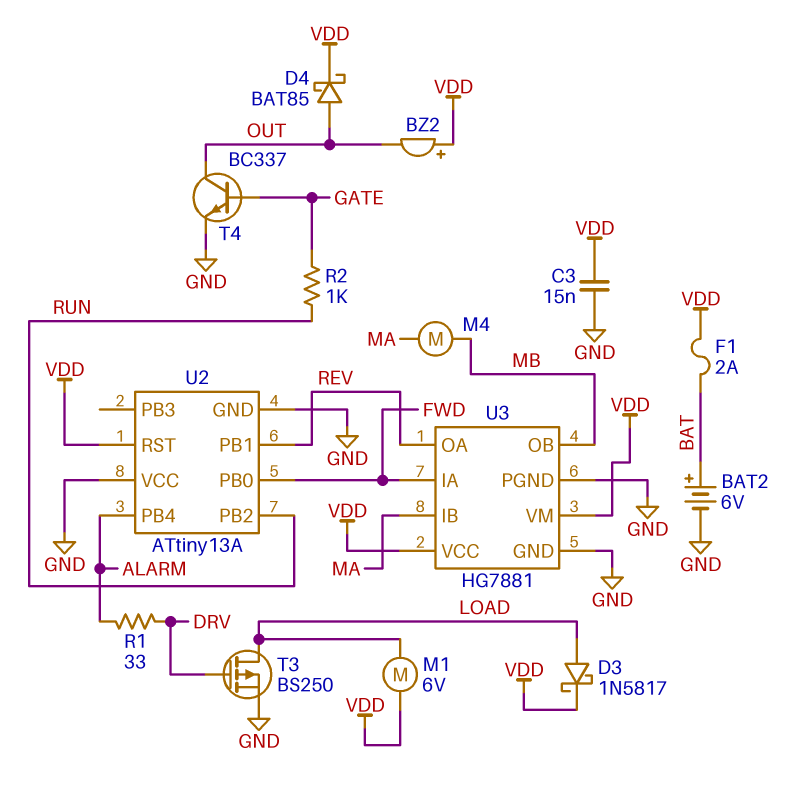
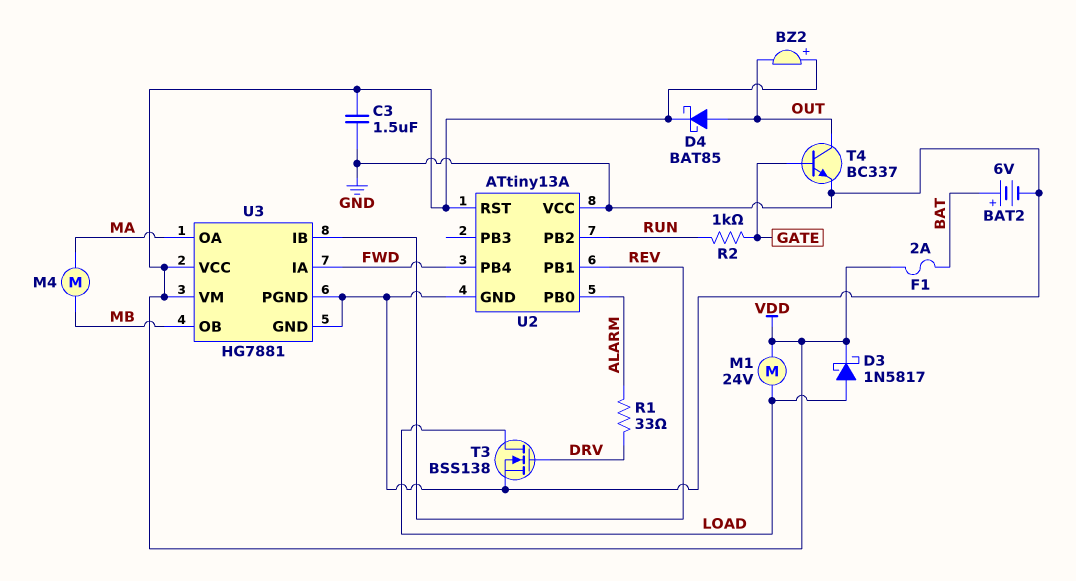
C3: 15nF (GND, VDD) -> 1.5uF (GND, VDD)
M1: motor 6V (LOAD, VDD) -> motor 24V (LOAD, VDD)
T3: PMOS BS250 (G DRV, D LOAD, S GND) -> NMOS BSS138 (G DRV, D LOAD, S GND)
U2 pin PB0: FWD -> ALARM
U2 pin PB4: ALARM -> FWD
U3 pin IB: MA -> REV
U3 pin OA: REV -> MA

